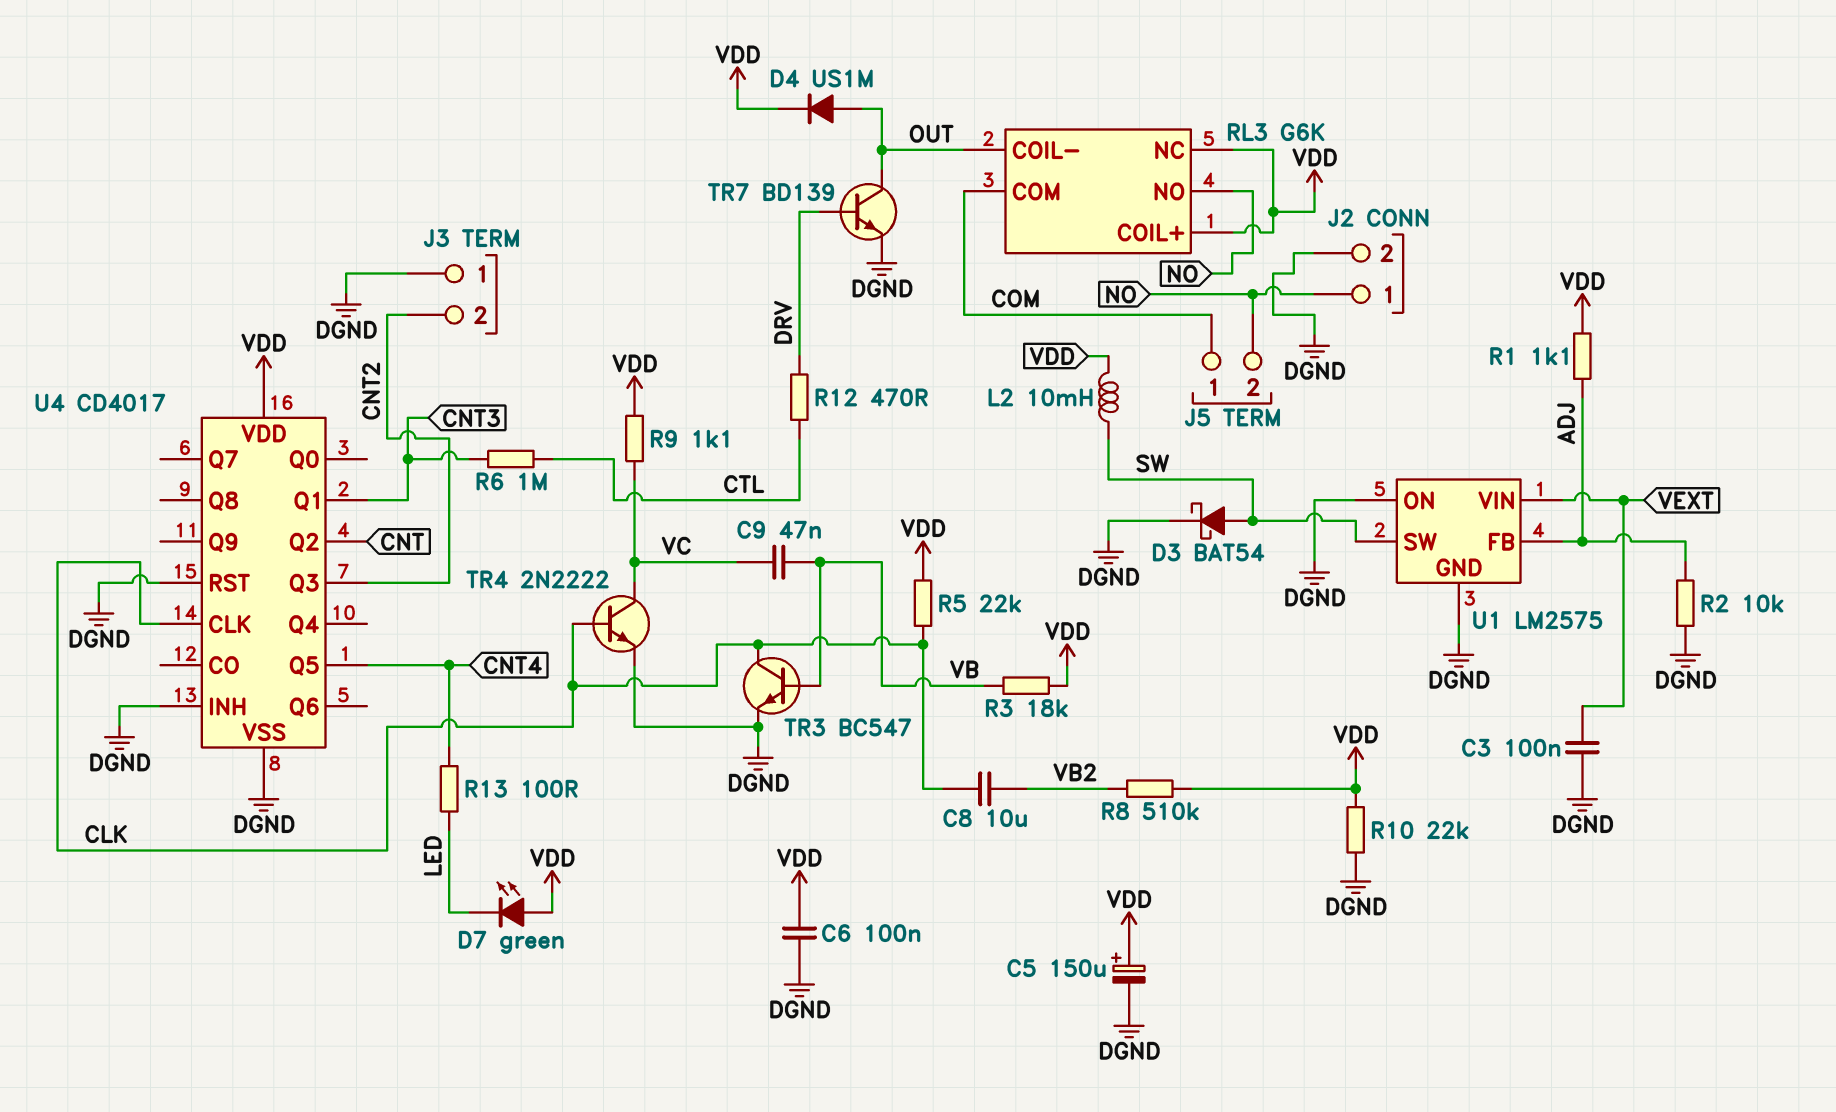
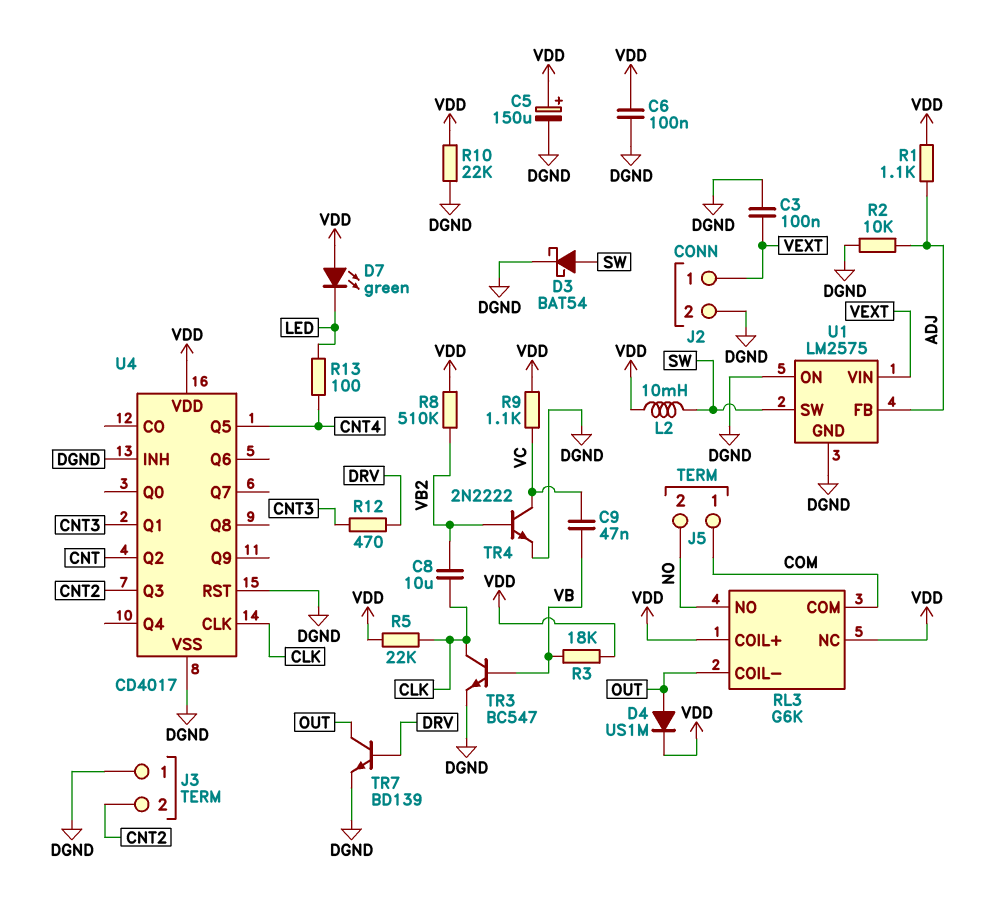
J2 pin 1: NO -> VEXT
R6: 1M (CNT3, CTL) -> none
R12: 470 (CTL, DRV) -> 470 (CNT3, DRV)
TR4: NPN 2N2222 (B CLK, C VC, E DGND) -> NPN 2N2222 (B VB2, C VC, E DGND)

